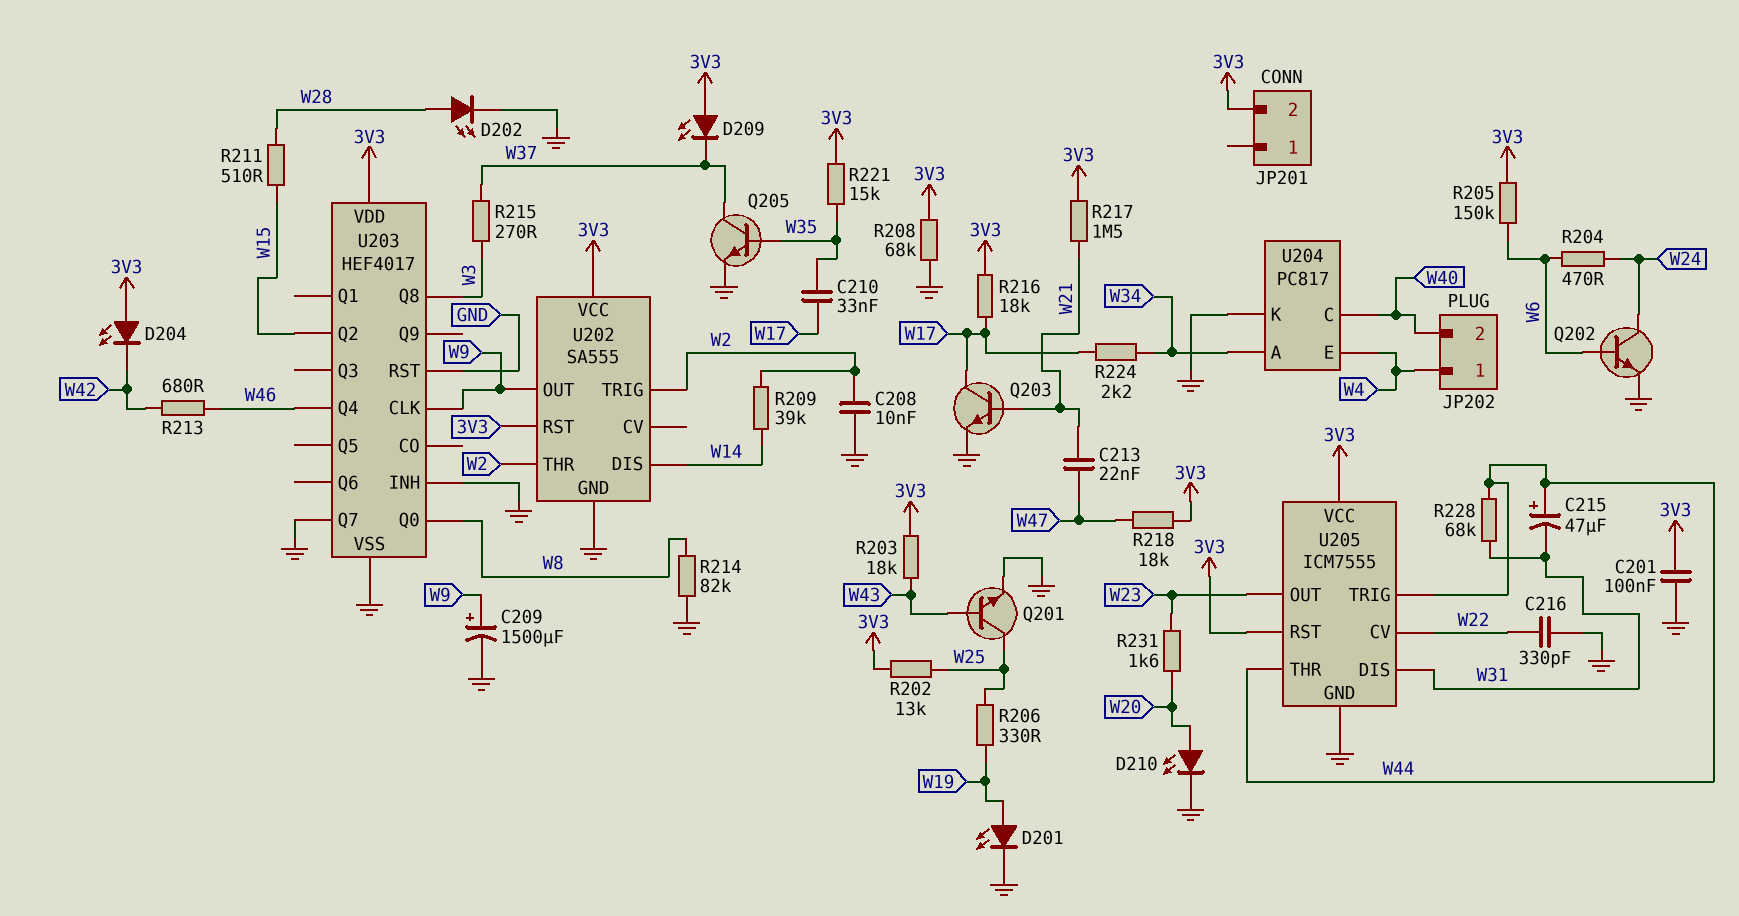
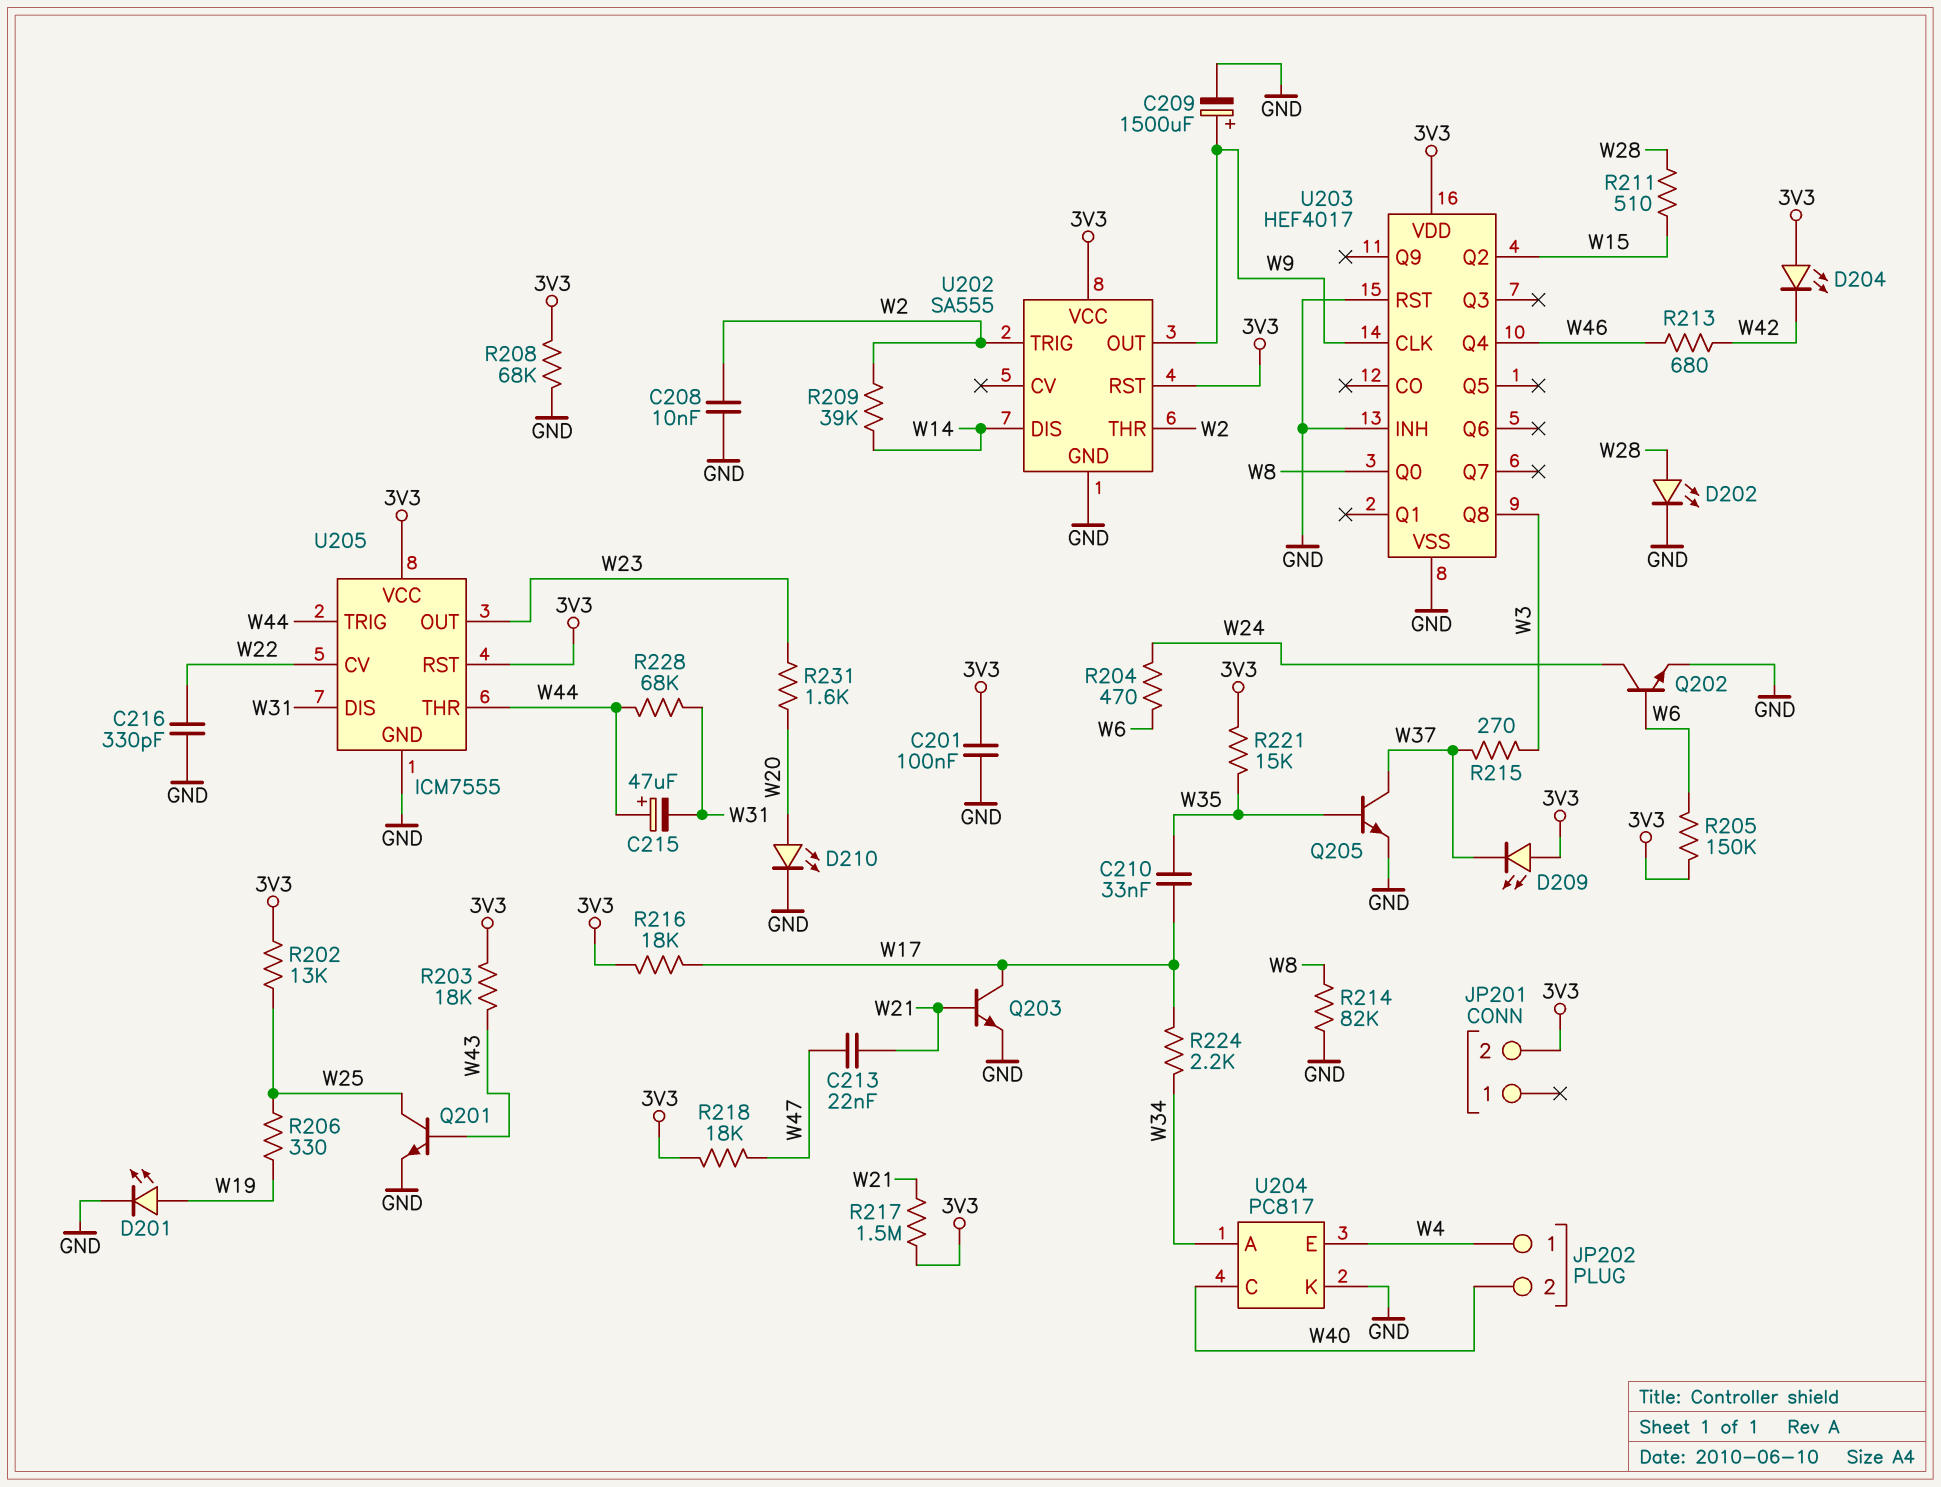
U203 pin Q7: GND -> none

